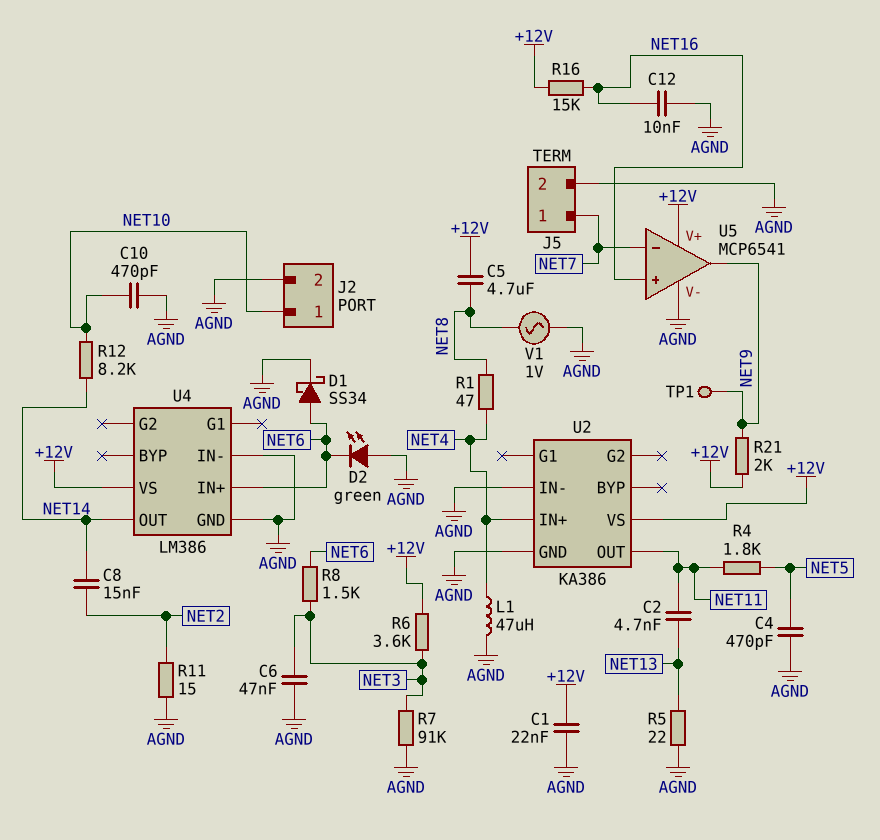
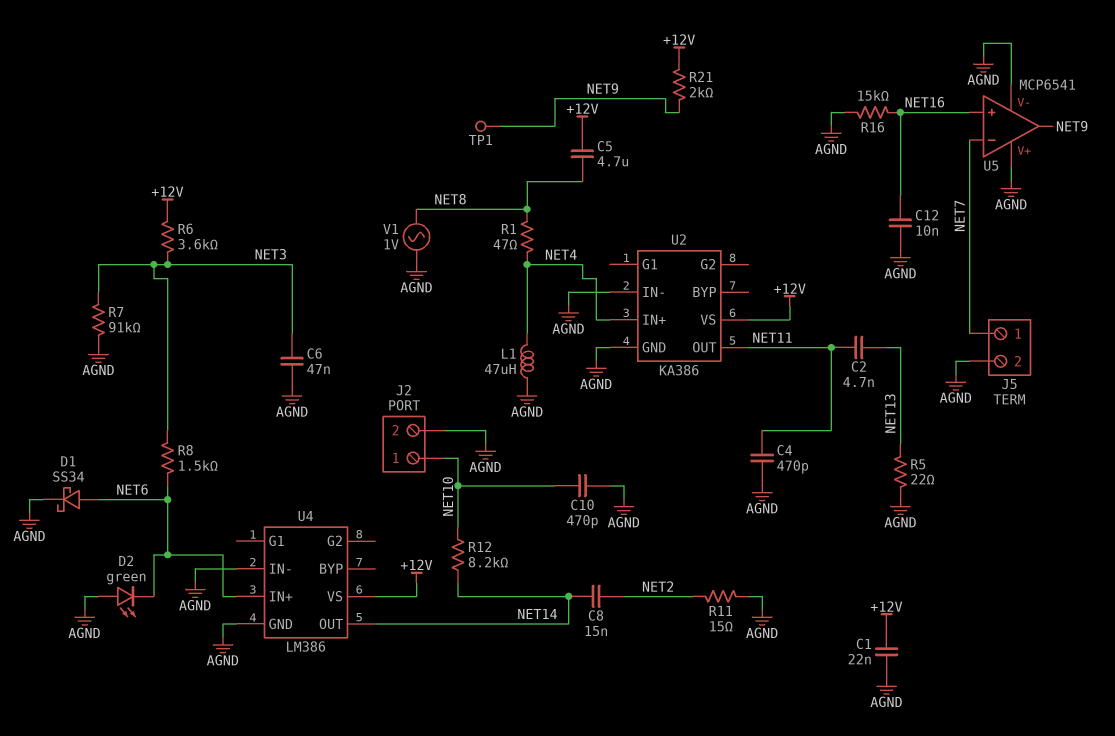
C4: 470pF (AGND, NET5) -> 470pF (AGND, NET11)
R4: 1.8k (NET5, NET11) -> none
R16: 15k (+12V, NET16) -> 15k (AGND, NET16)
U5 pin V+: +12V -> AGND

